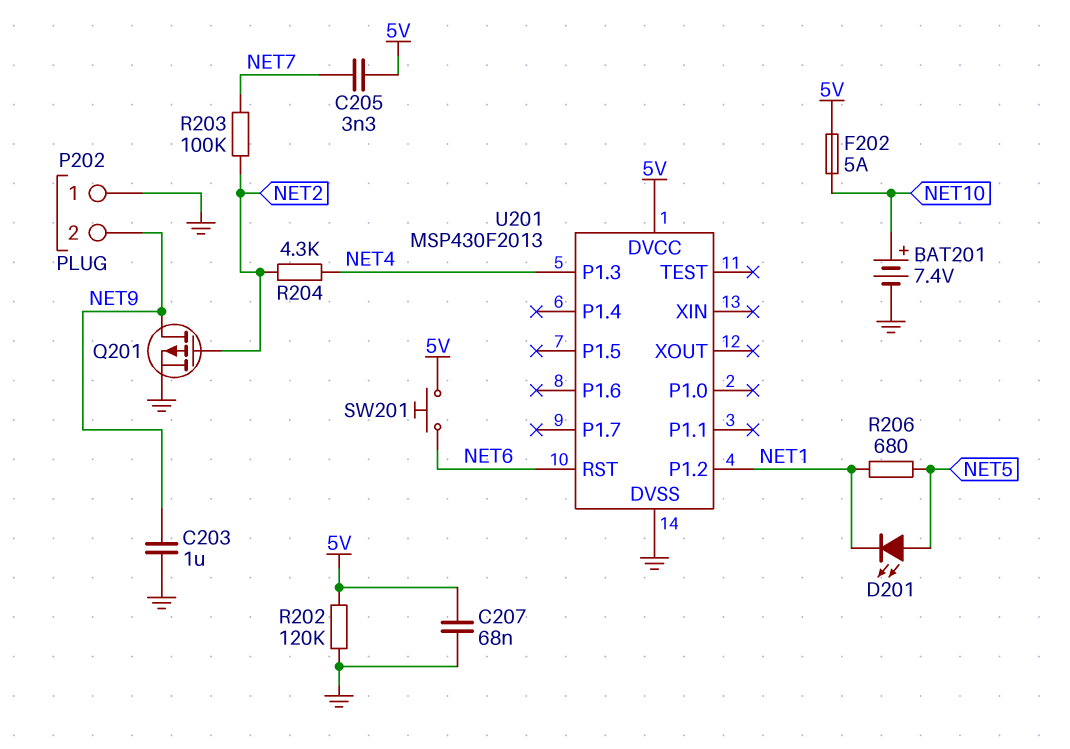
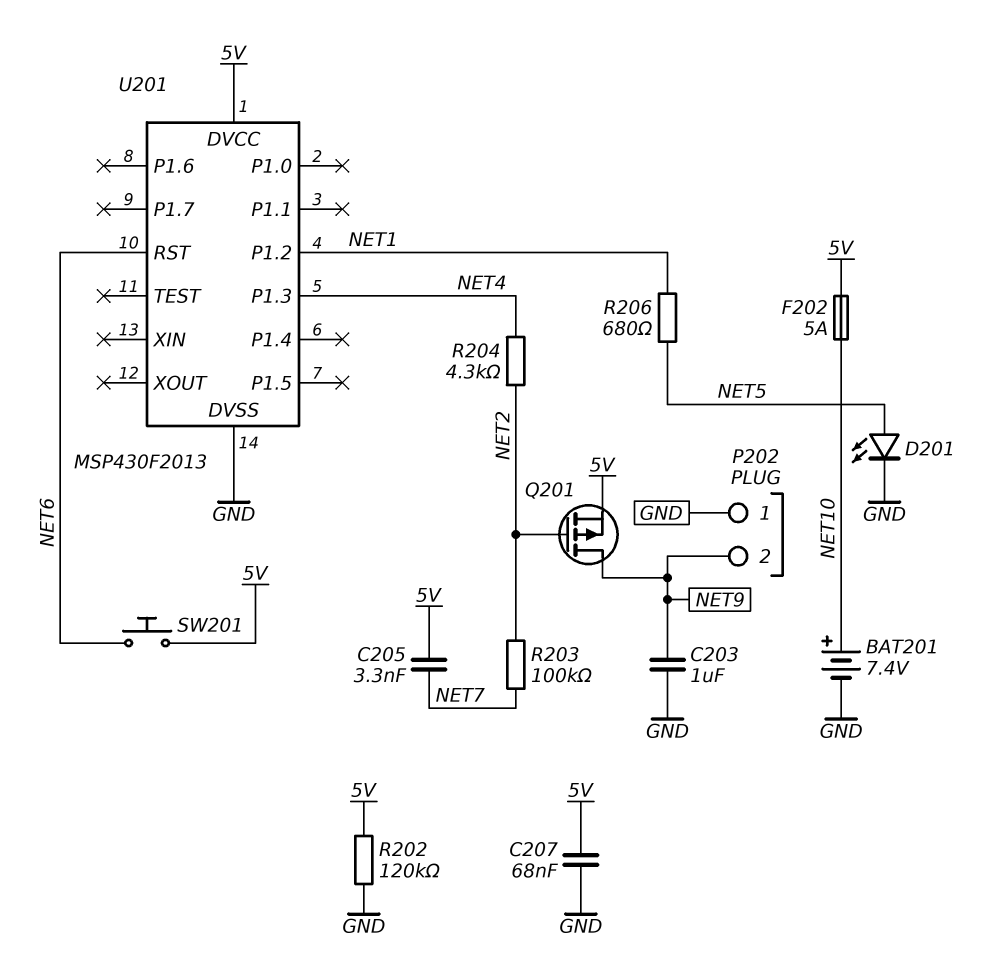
D201: LED (A NET5, K NET1) -> LED (A NET5, K GND)
Q201: PMOS (G NET2, D NET9, S GND) -> PMOS (G NET2, D NET9, S 5V)

